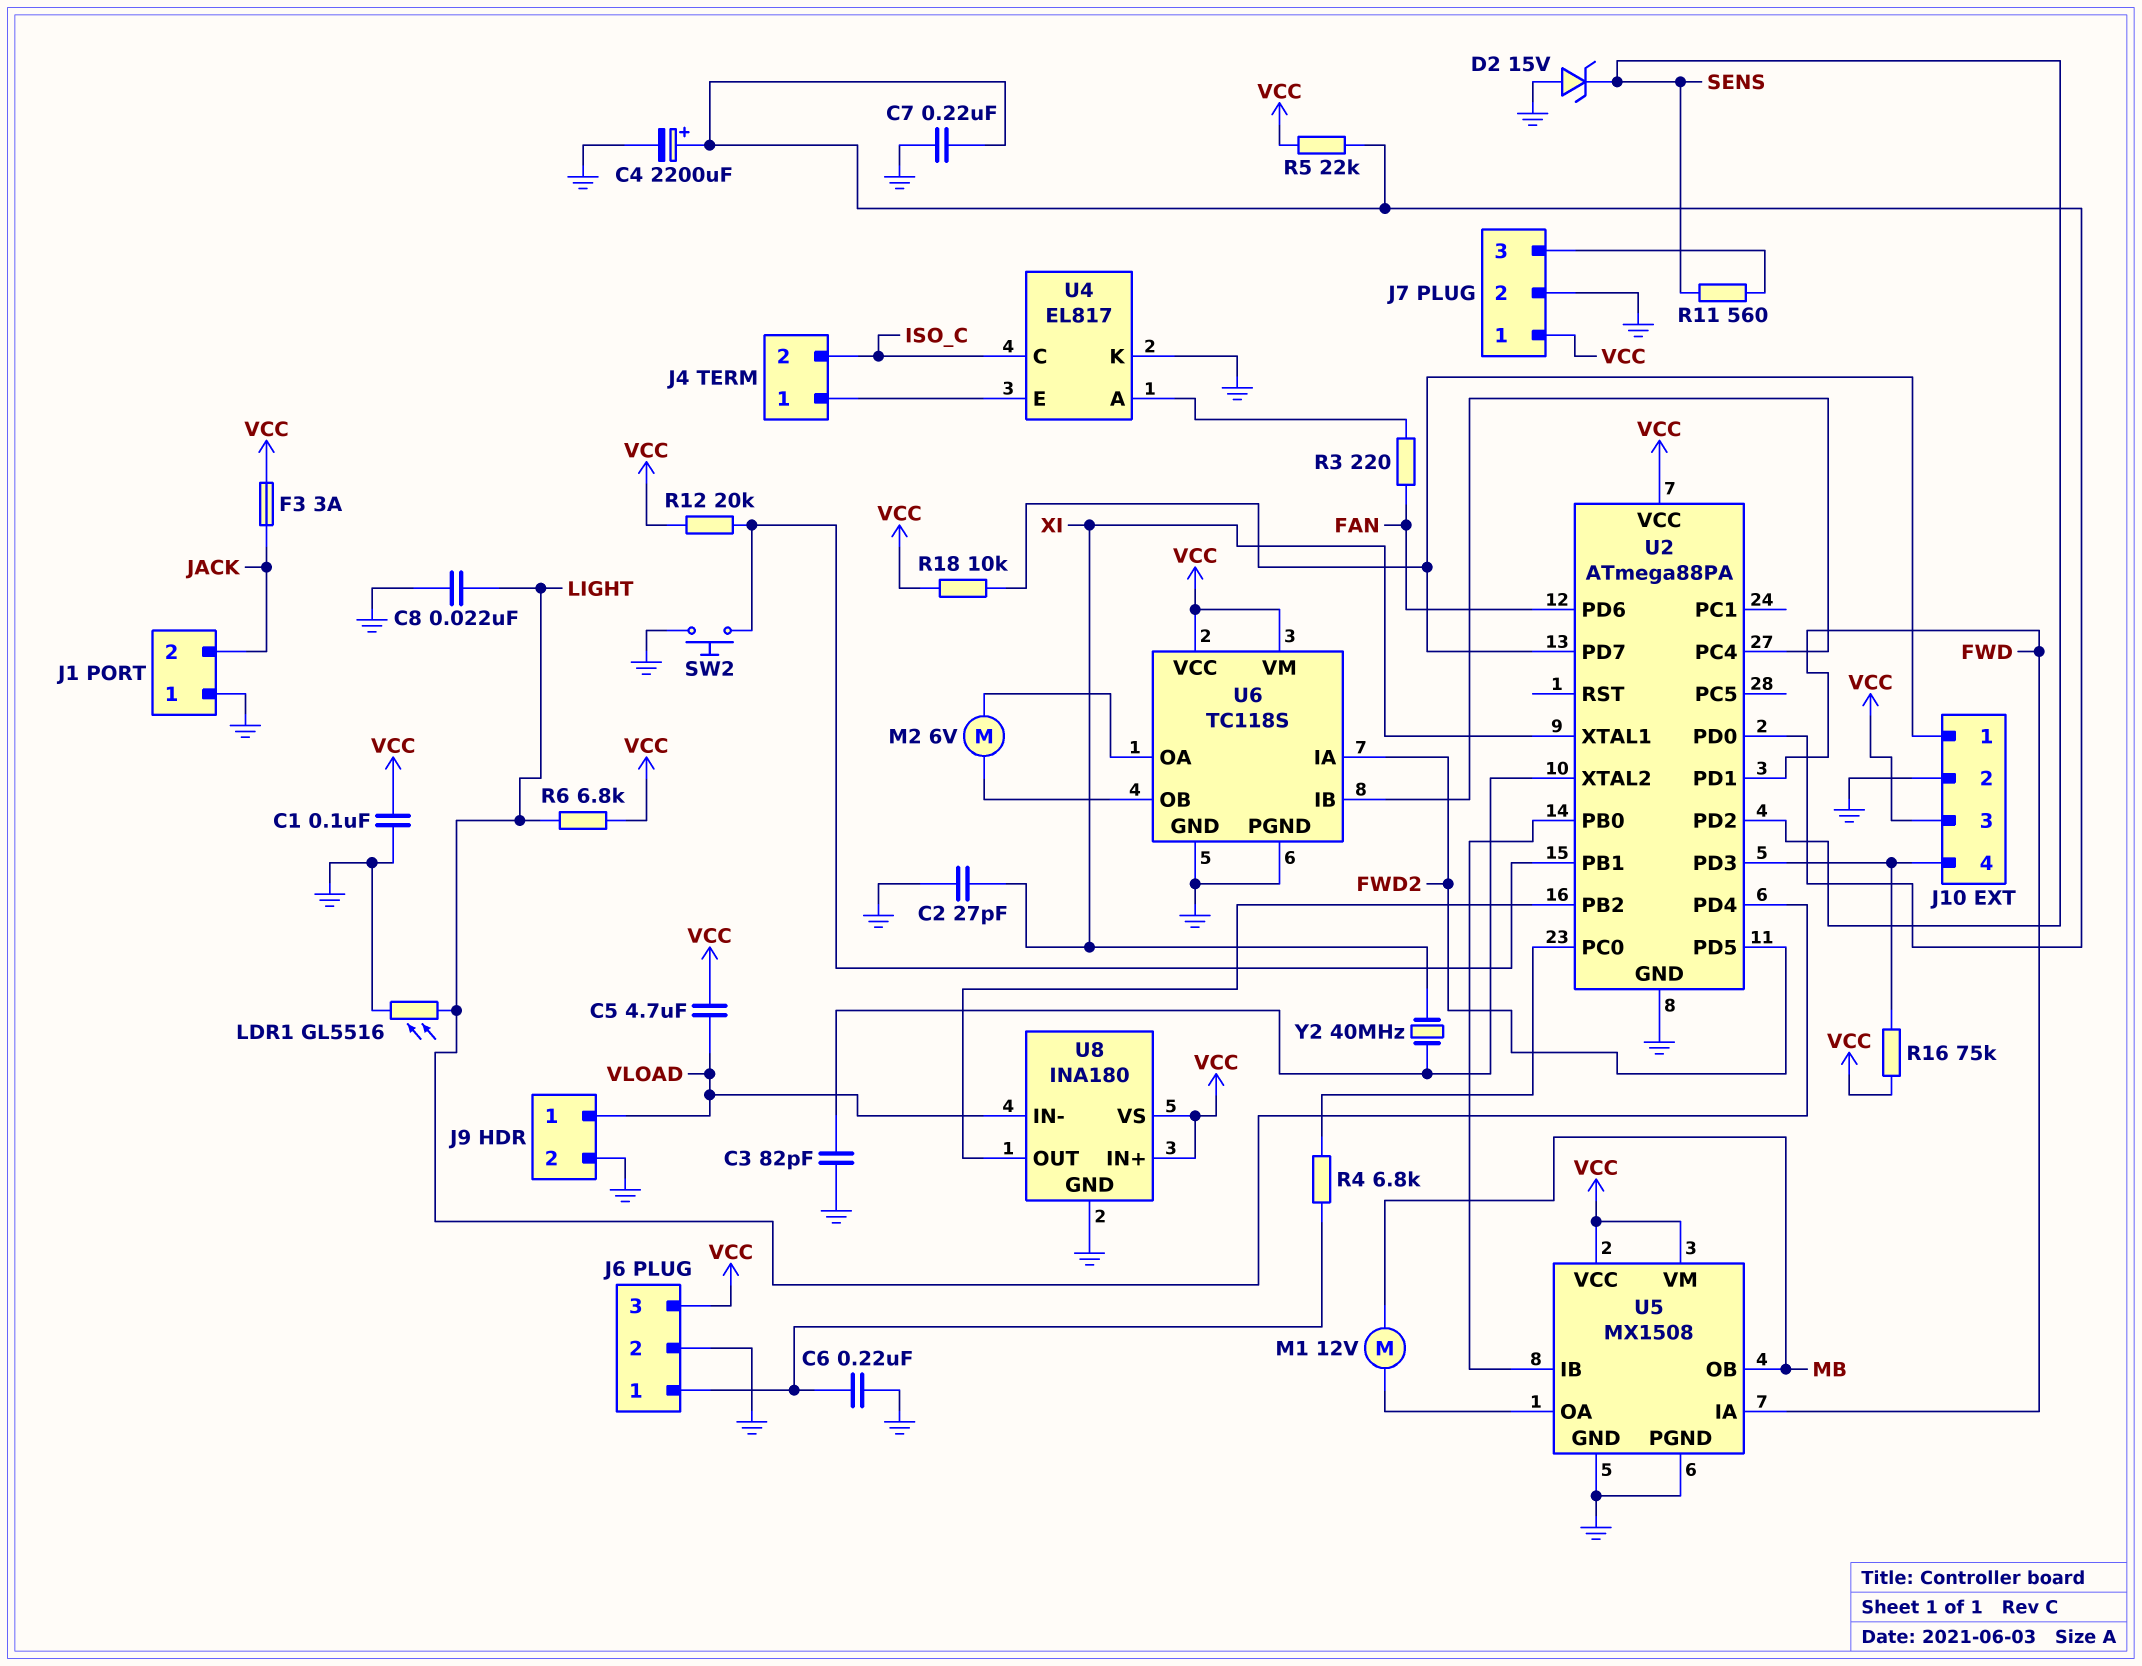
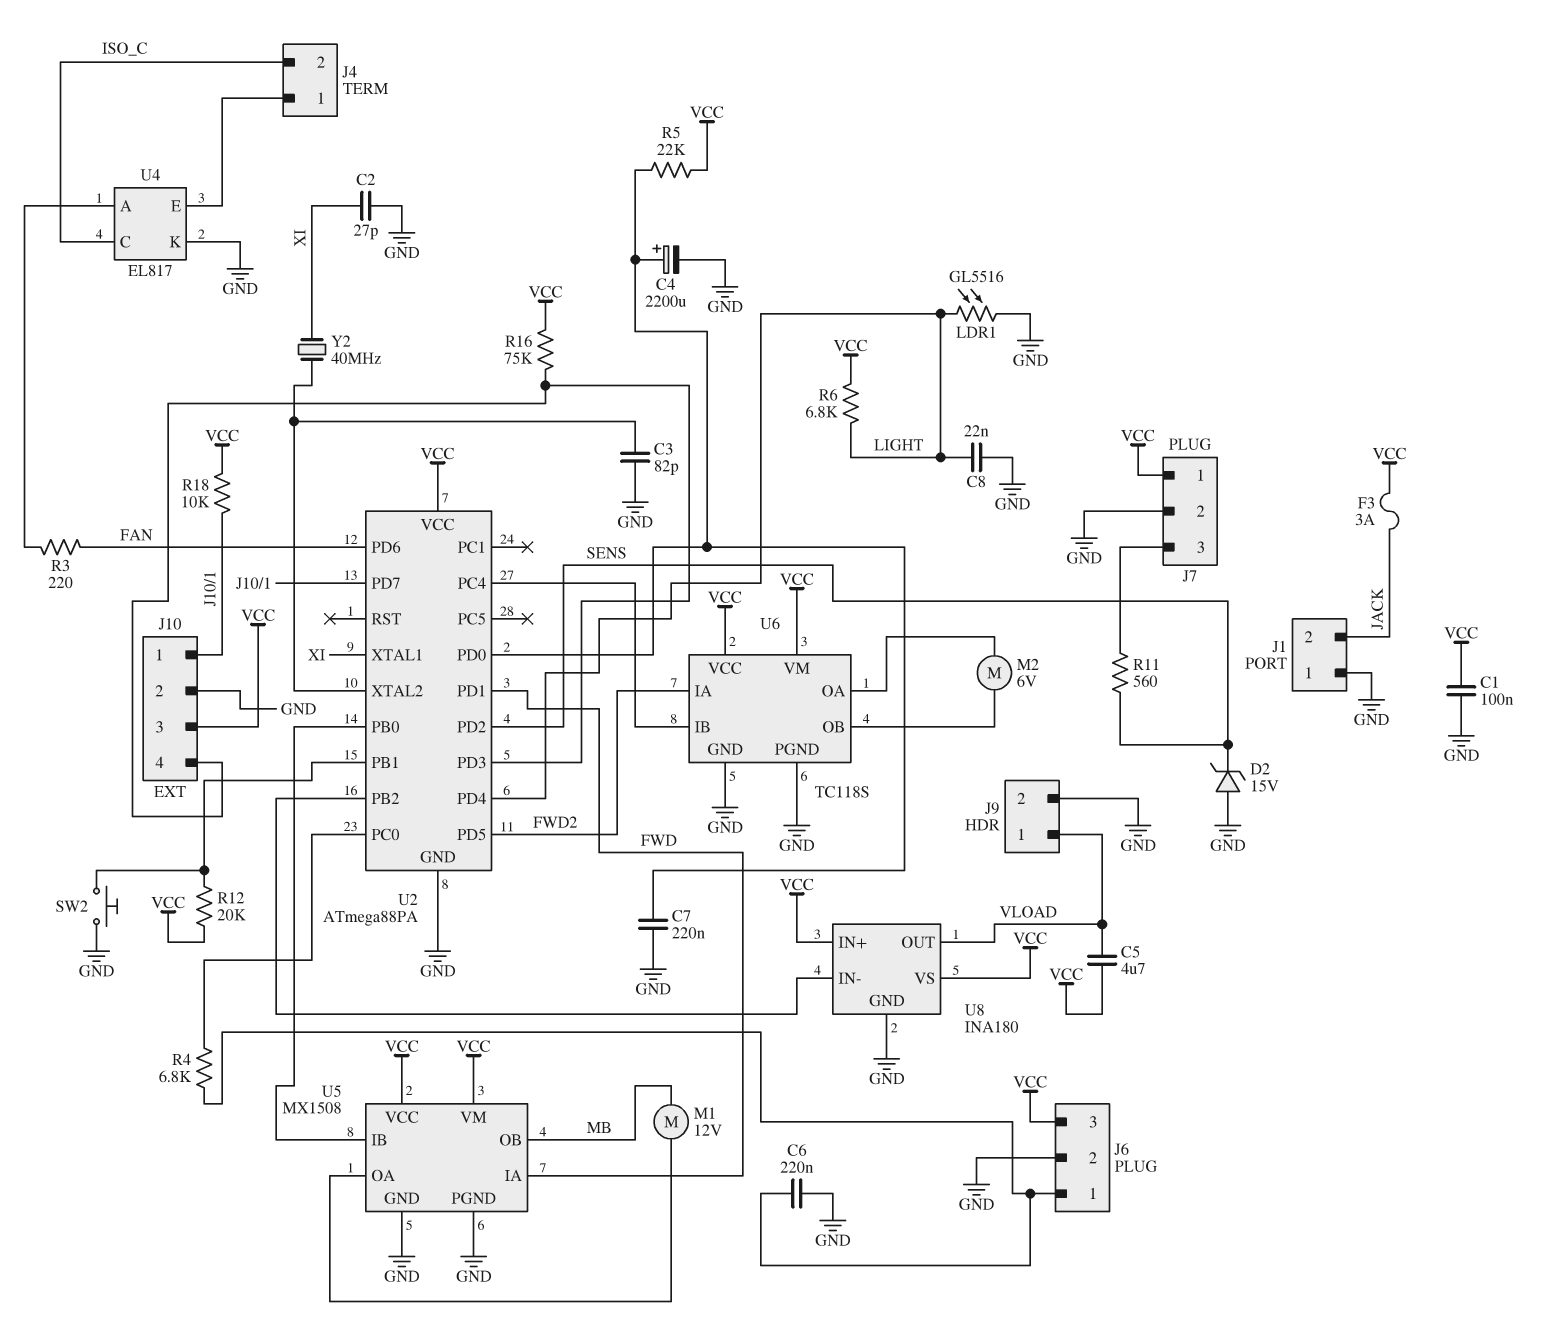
U8 pin IN-: VLOAD -> U2/PB2
U8 pin OUT: U2/PB2 -> VLOAD

